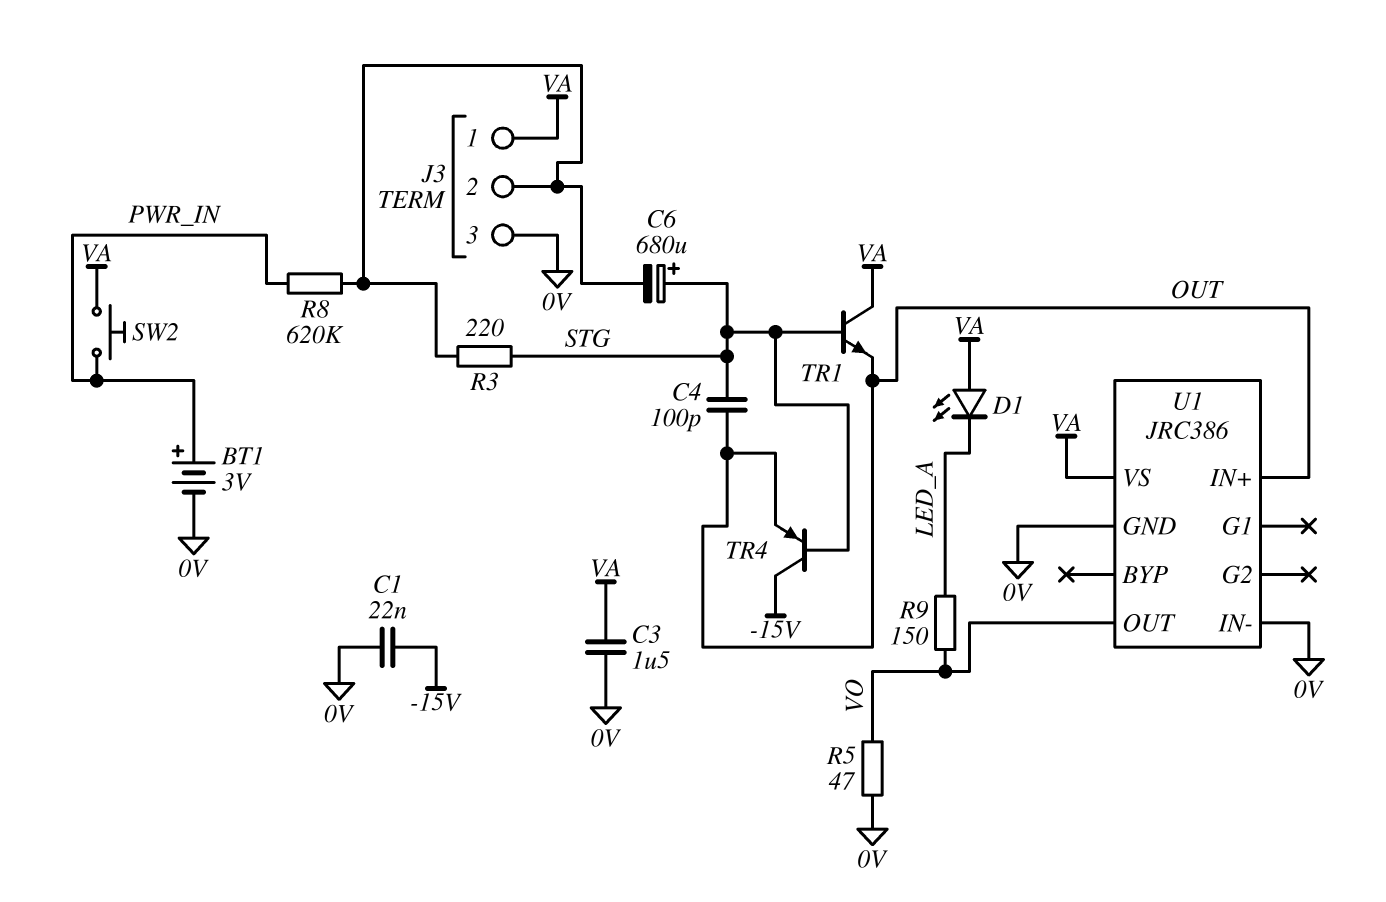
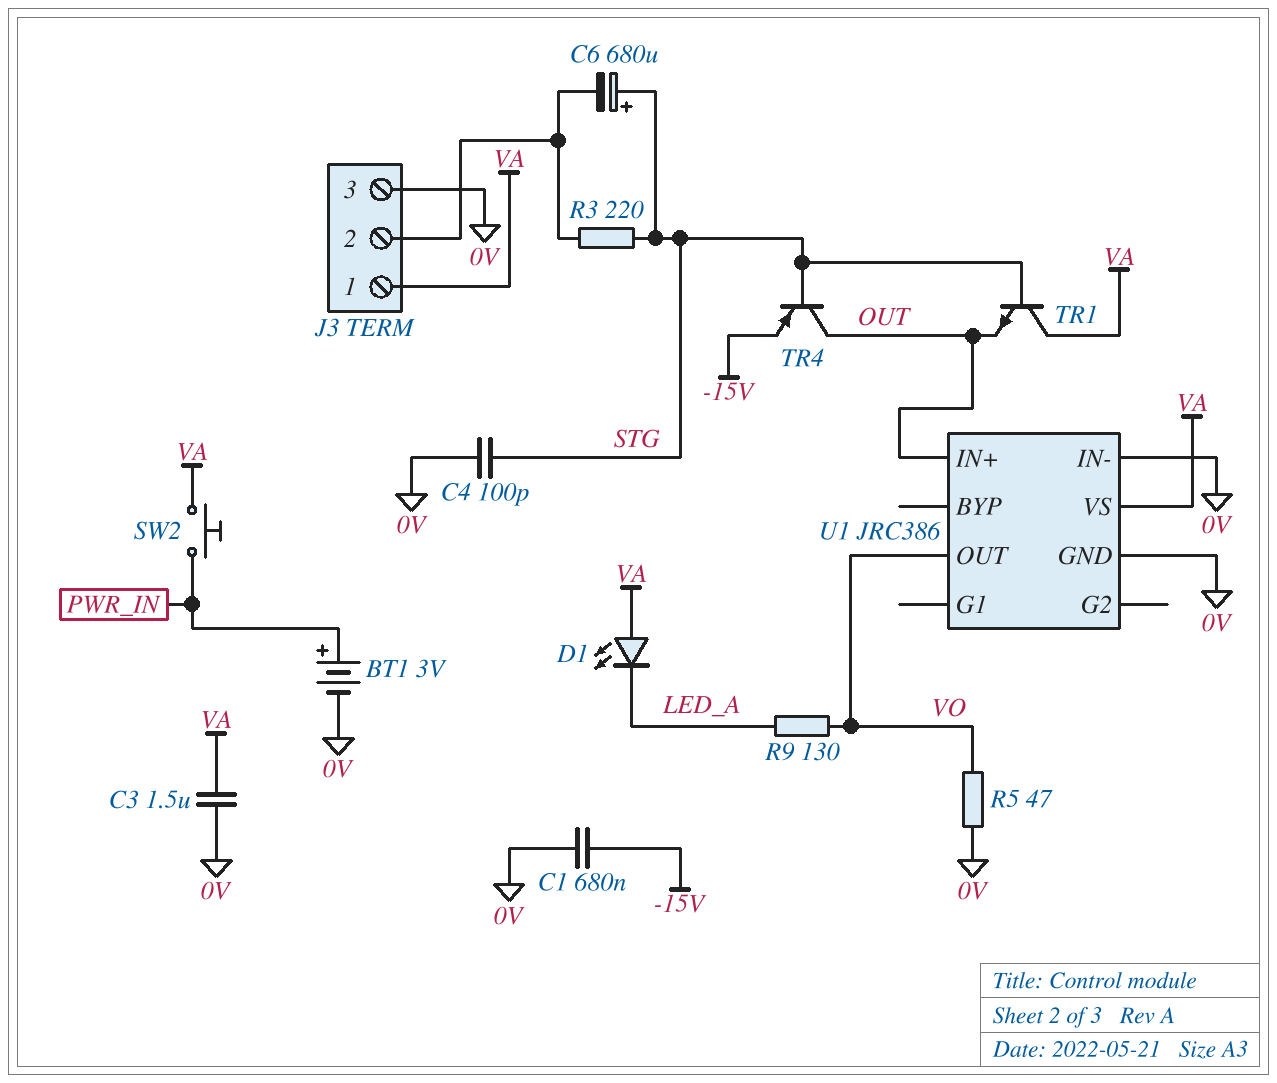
C1: 22nF (-15V, 0V) -> 680nF (-15V, 0V)
C4: 100pF (OUT, STG) -> 100pF (0V, STG)
R8: 620k (J3/2, PWR_IN) -> none
R9: 150 (LED_A, VO) -> 130 (LED_A, VO)
TR4: PNP (B STG, C -15V, E OUT) -> PNP (B STG, C OUT, E -15V)

